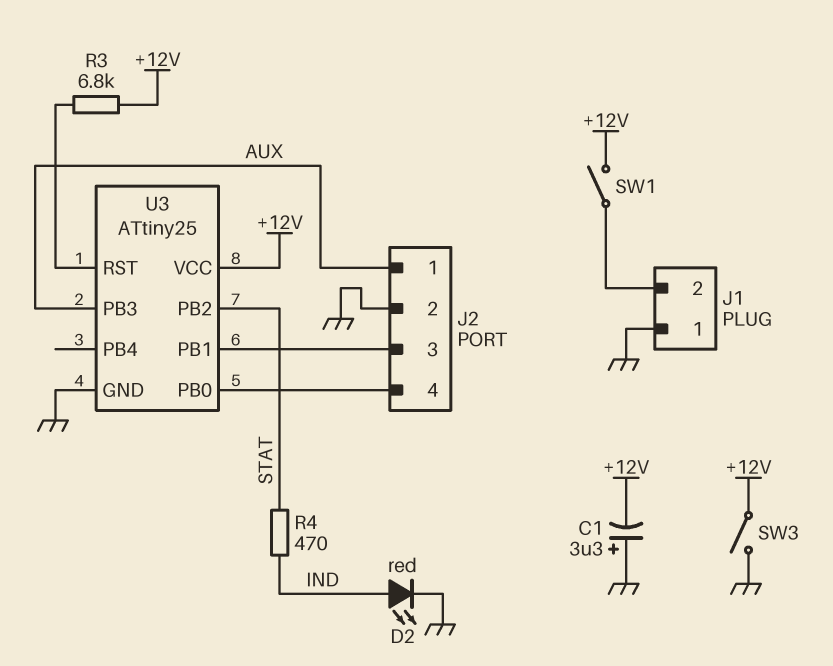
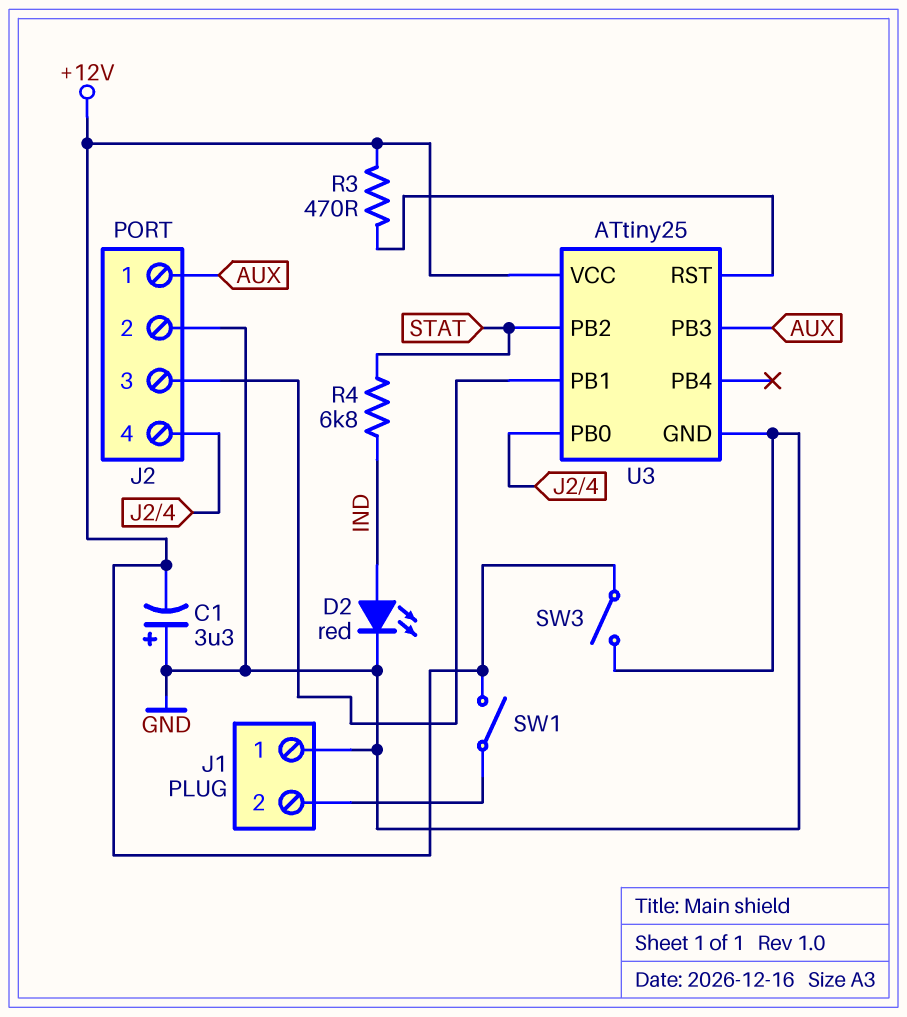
R3: 6.8k (+12V, U3/RST) -> 470 (+12V, U3/RST)
R4: 470 (IND, STAT) -> 6.8k (IND, STAT)

